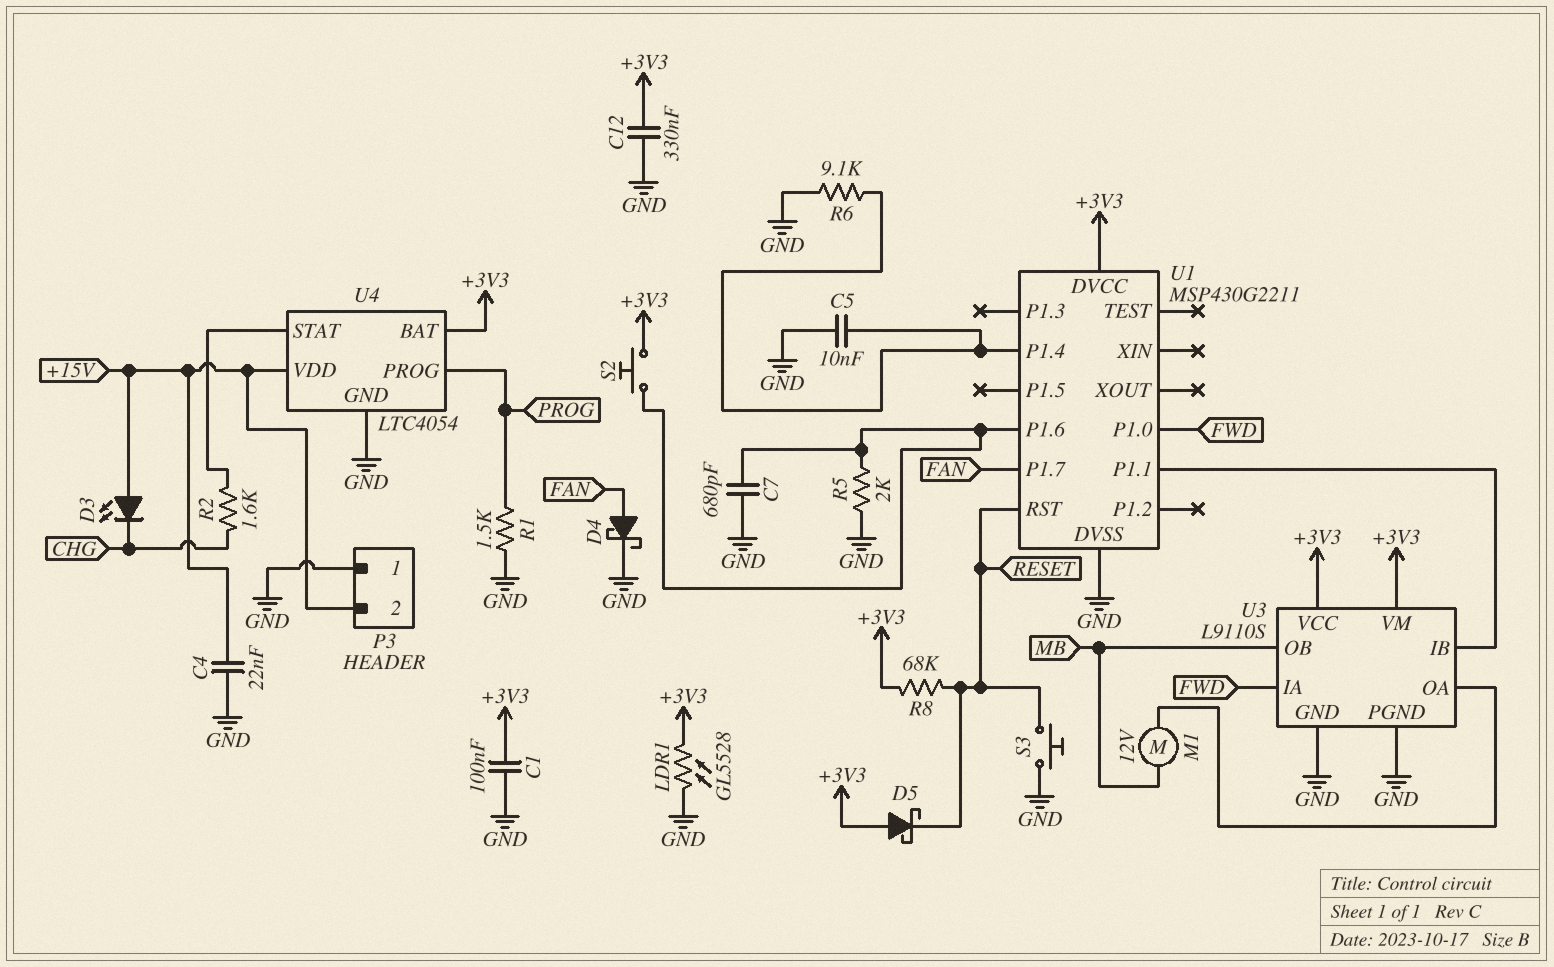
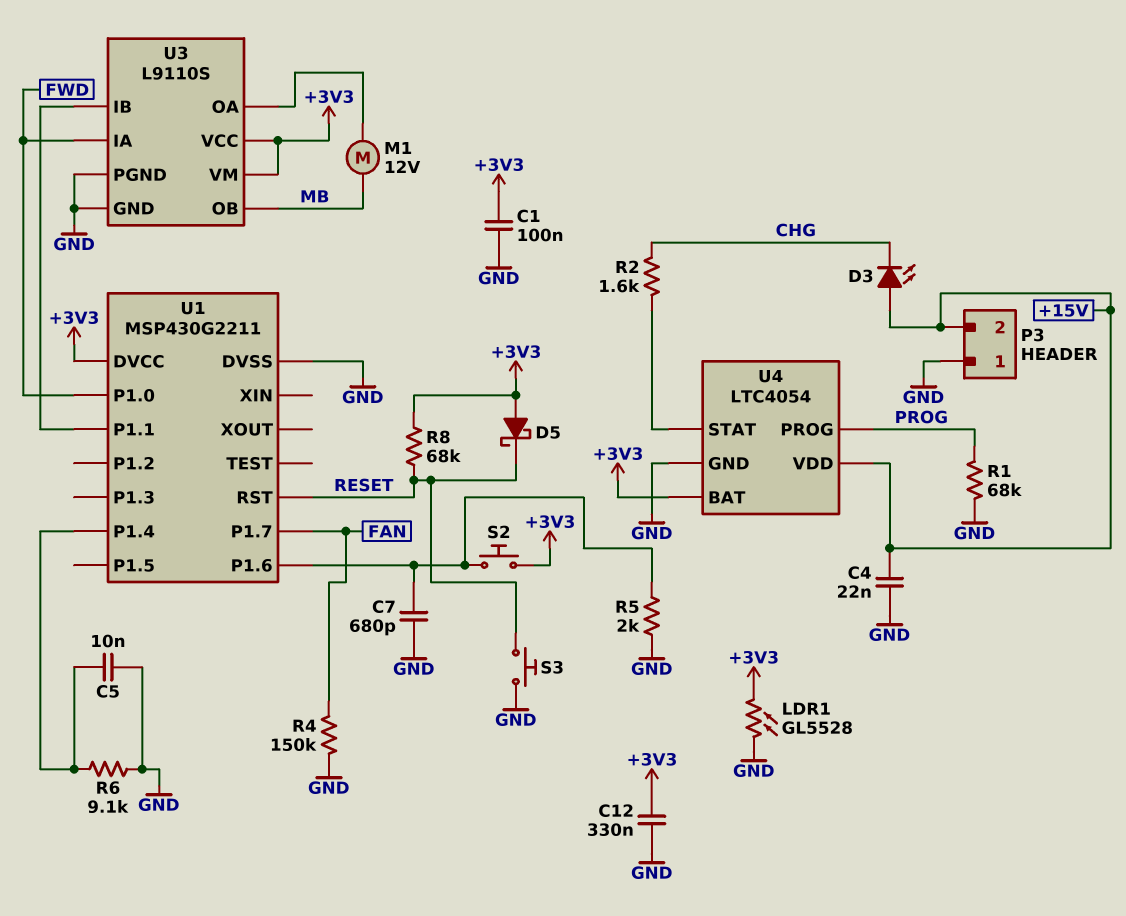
D4: schottky (A FAN, K GND) -> none
R1: 1.5k (GND, PROG) -> 68k (GND, PROG)
R4: none -> 150k (FAN, GND)

